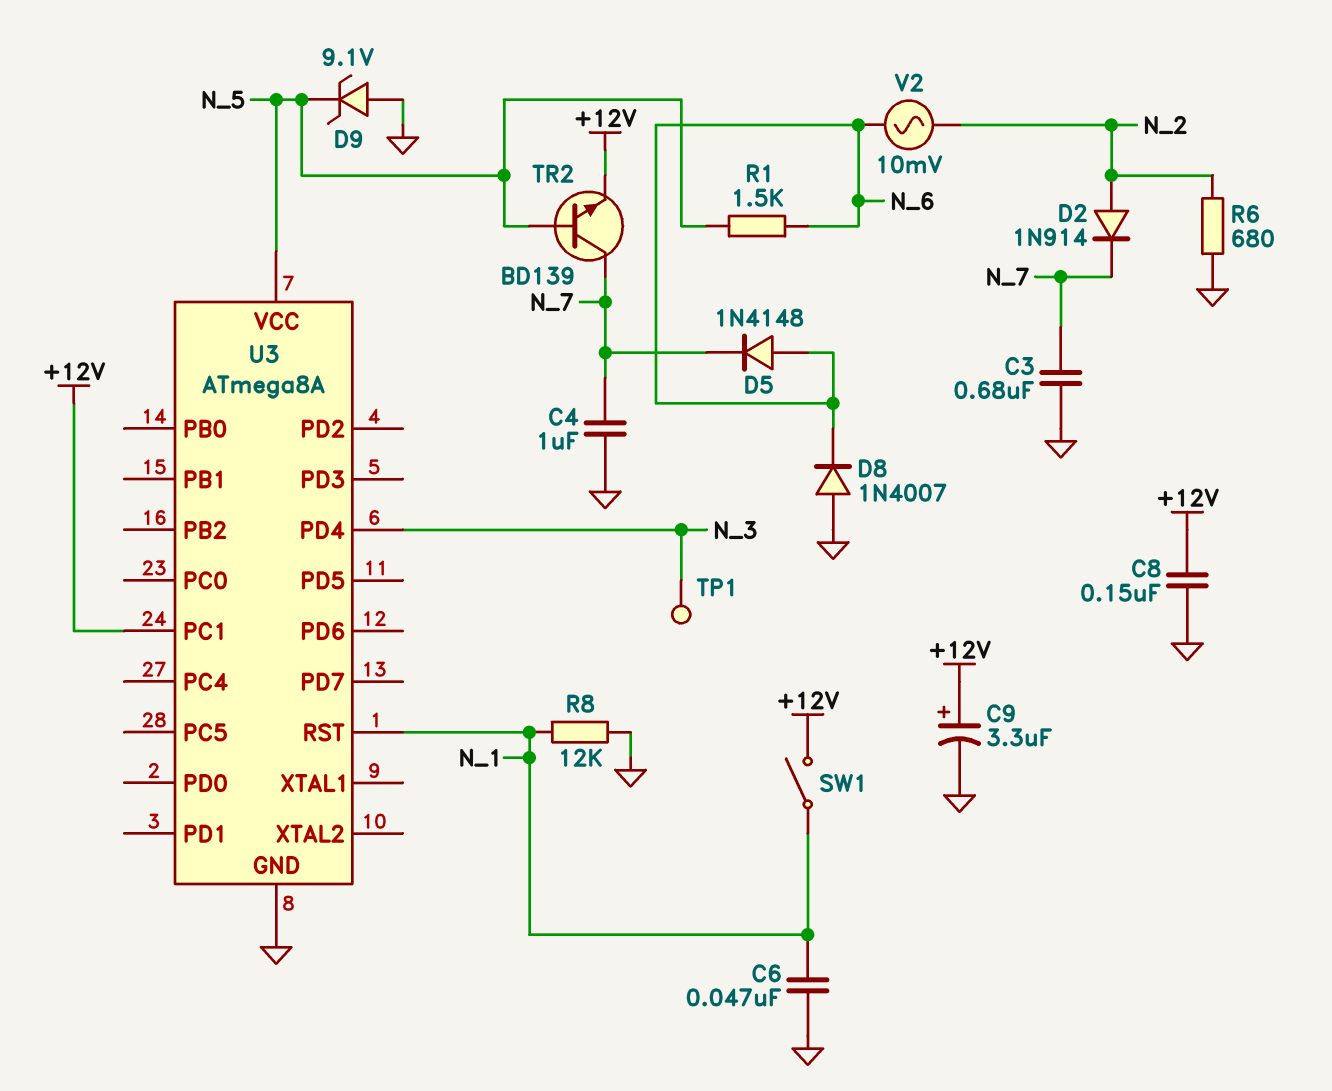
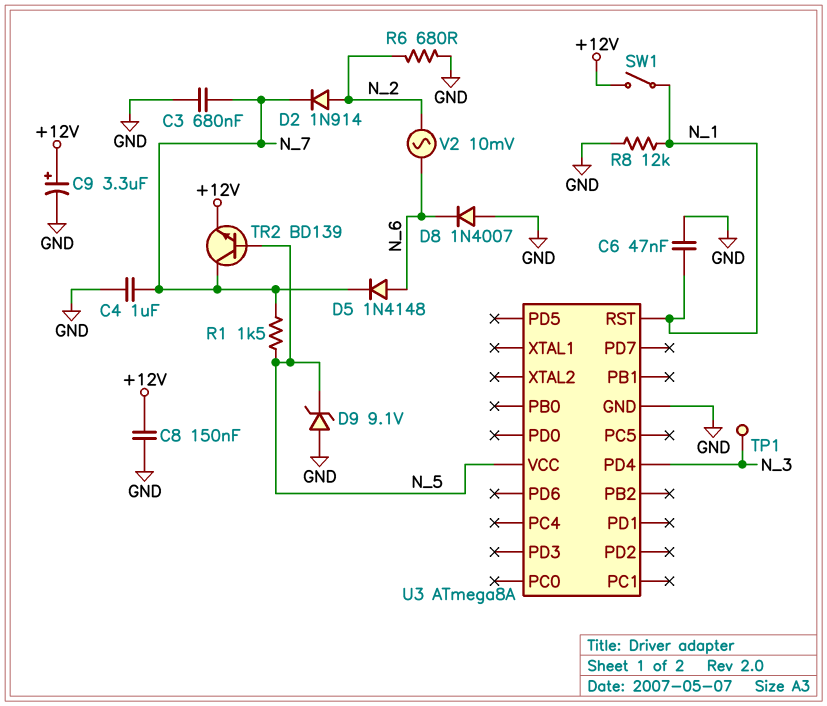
R1: 1.5k (N_5, N_6) -> 1.5k (N_5, N_7)
U3 pin PC1: +12V -> none

